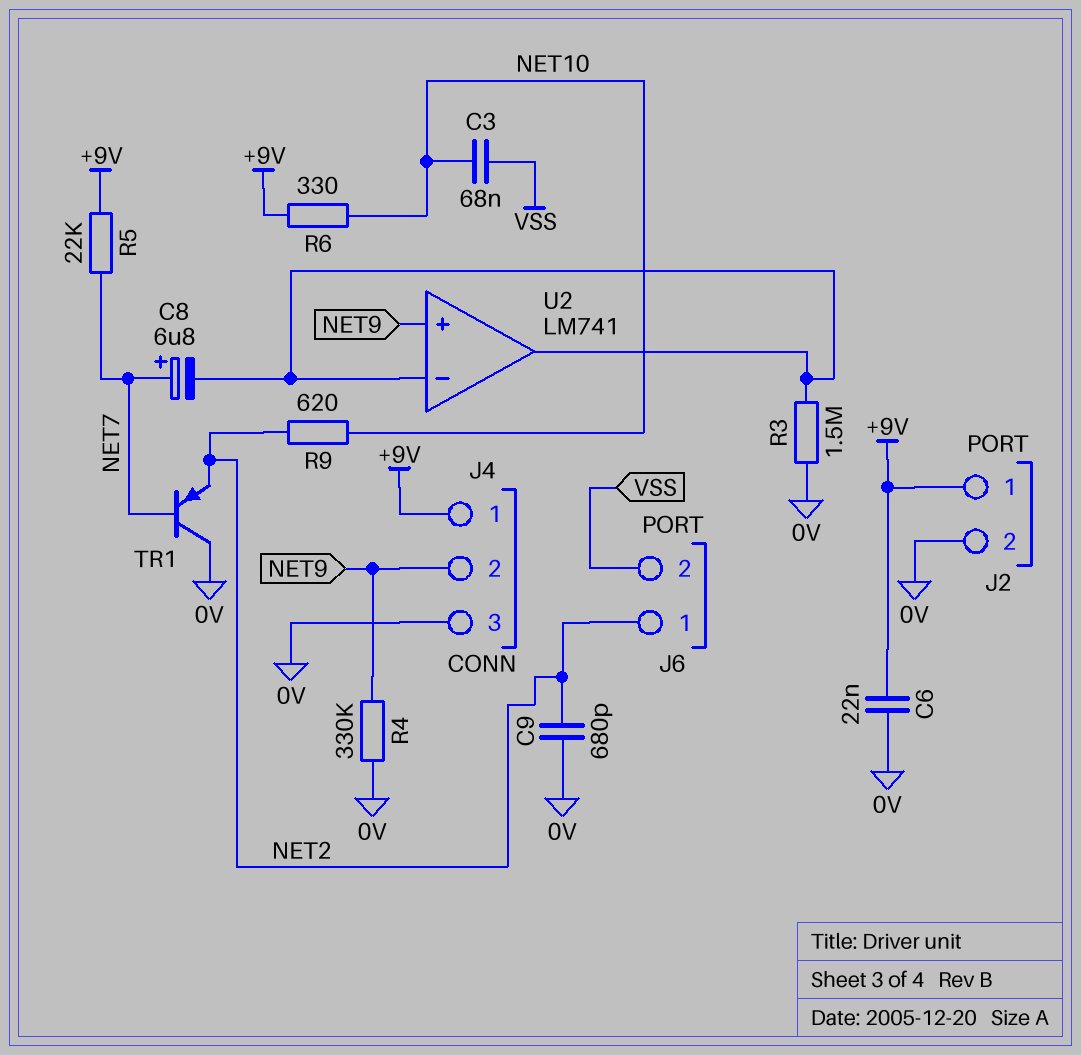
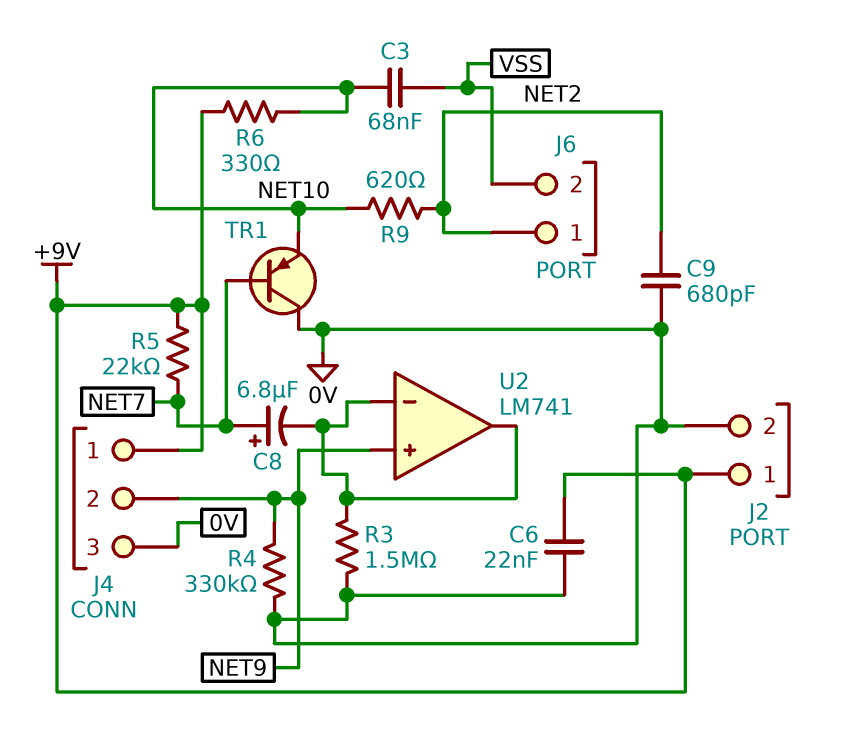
TR1: PNP (B NET7, C 0V, E NET2) -> PNP (B NET7, C 0V, E NET10)

